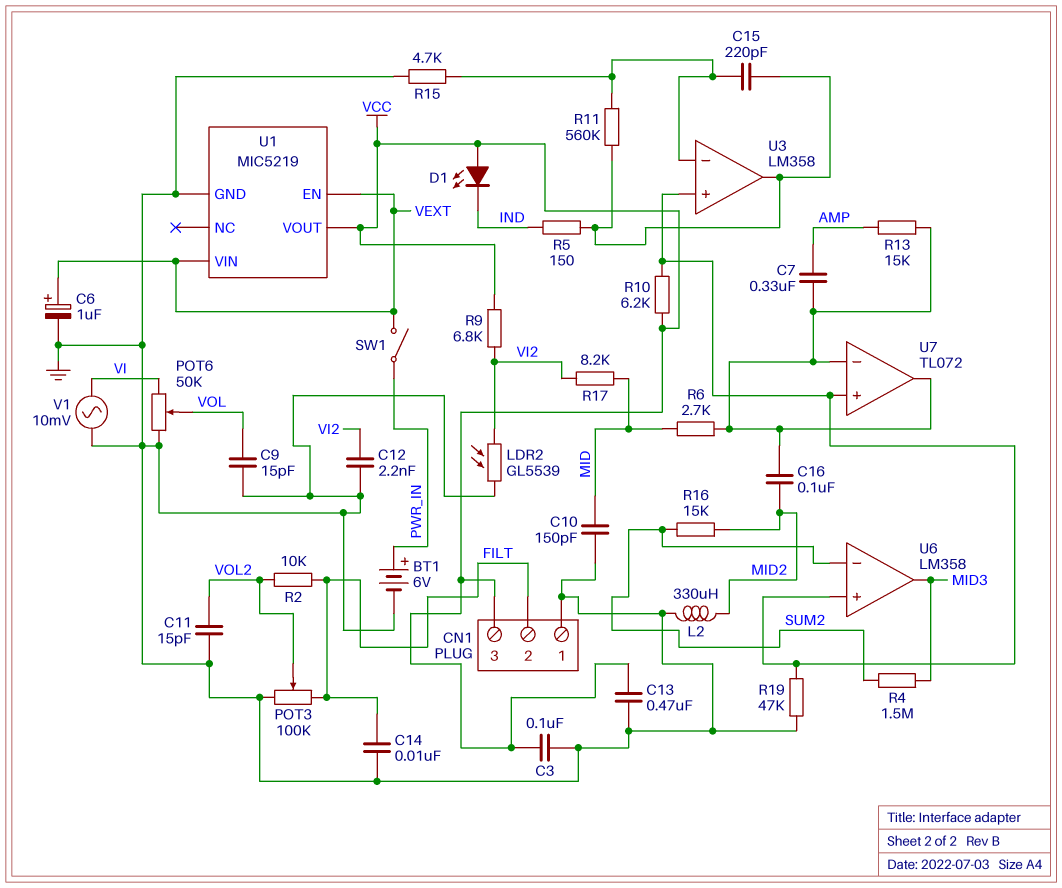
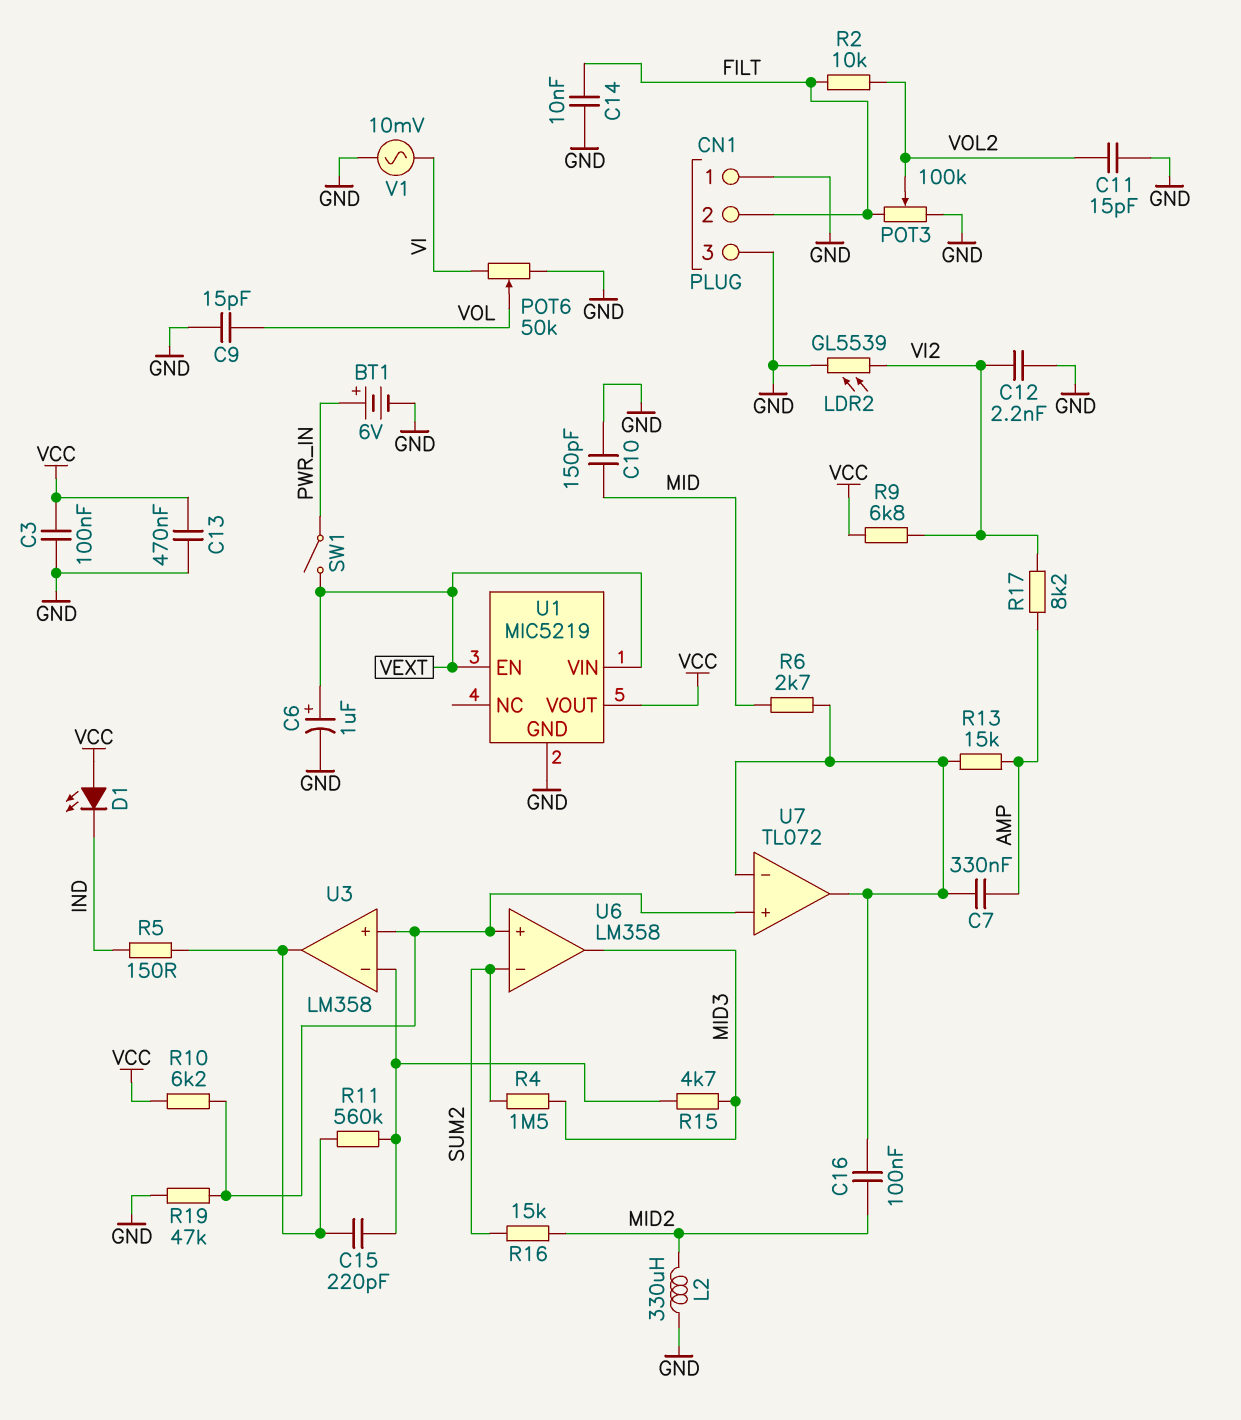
CN1 pin 3: VCC -> GND
R15: 4.7k (GND, U3/in-) -> 4.7k (MID3, U3/in-)
R17: 8.2k (MID, VI2) -> 8.2k (AMP, VI2)

